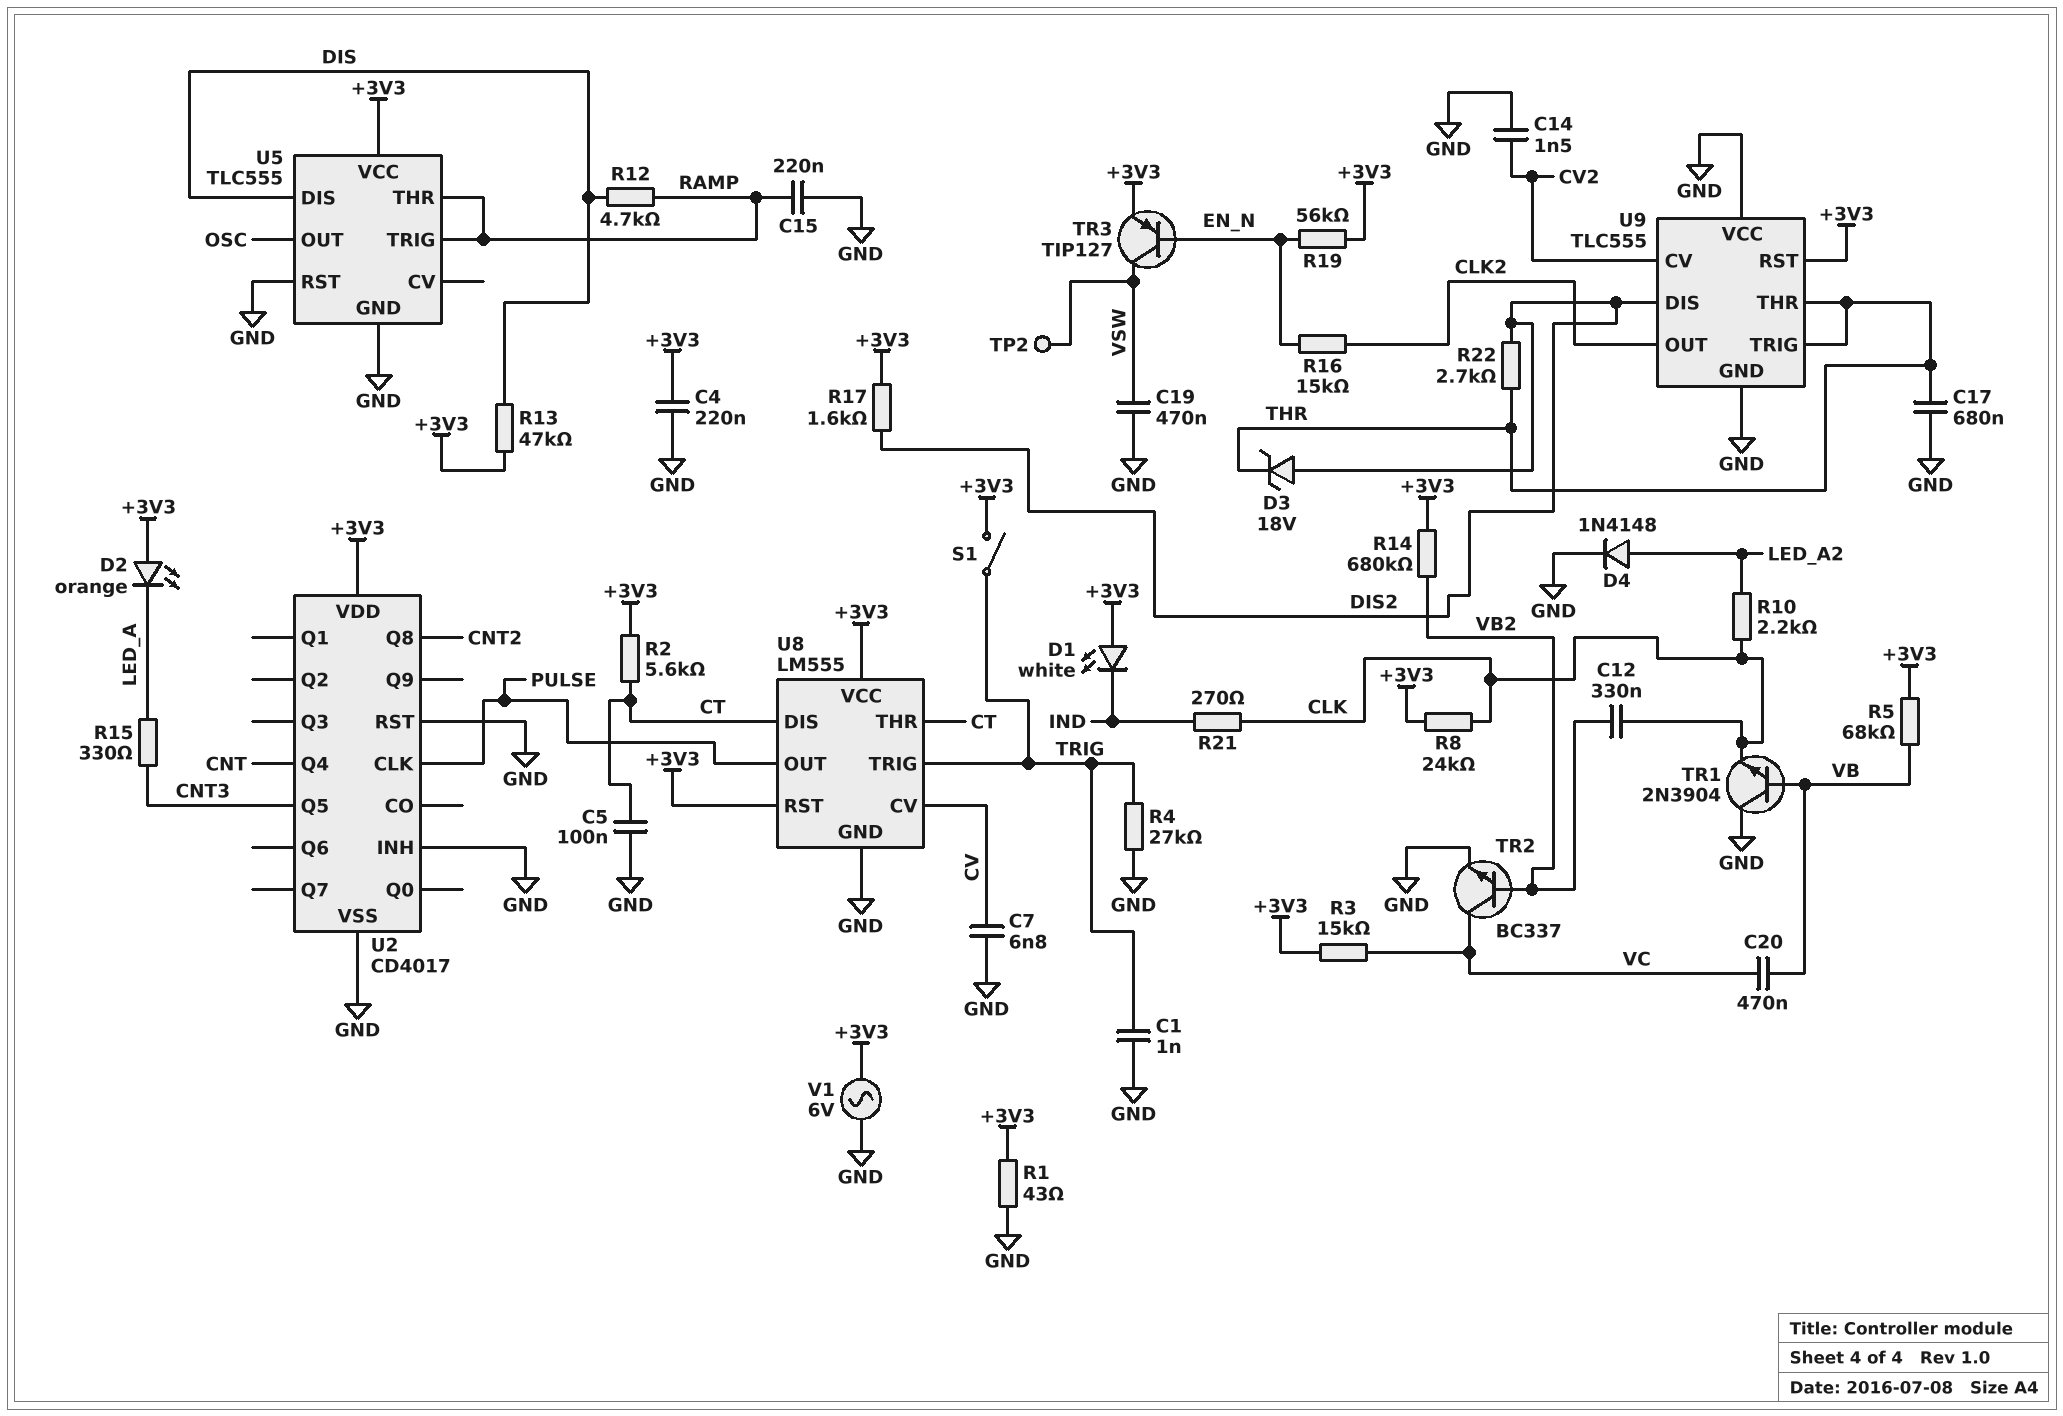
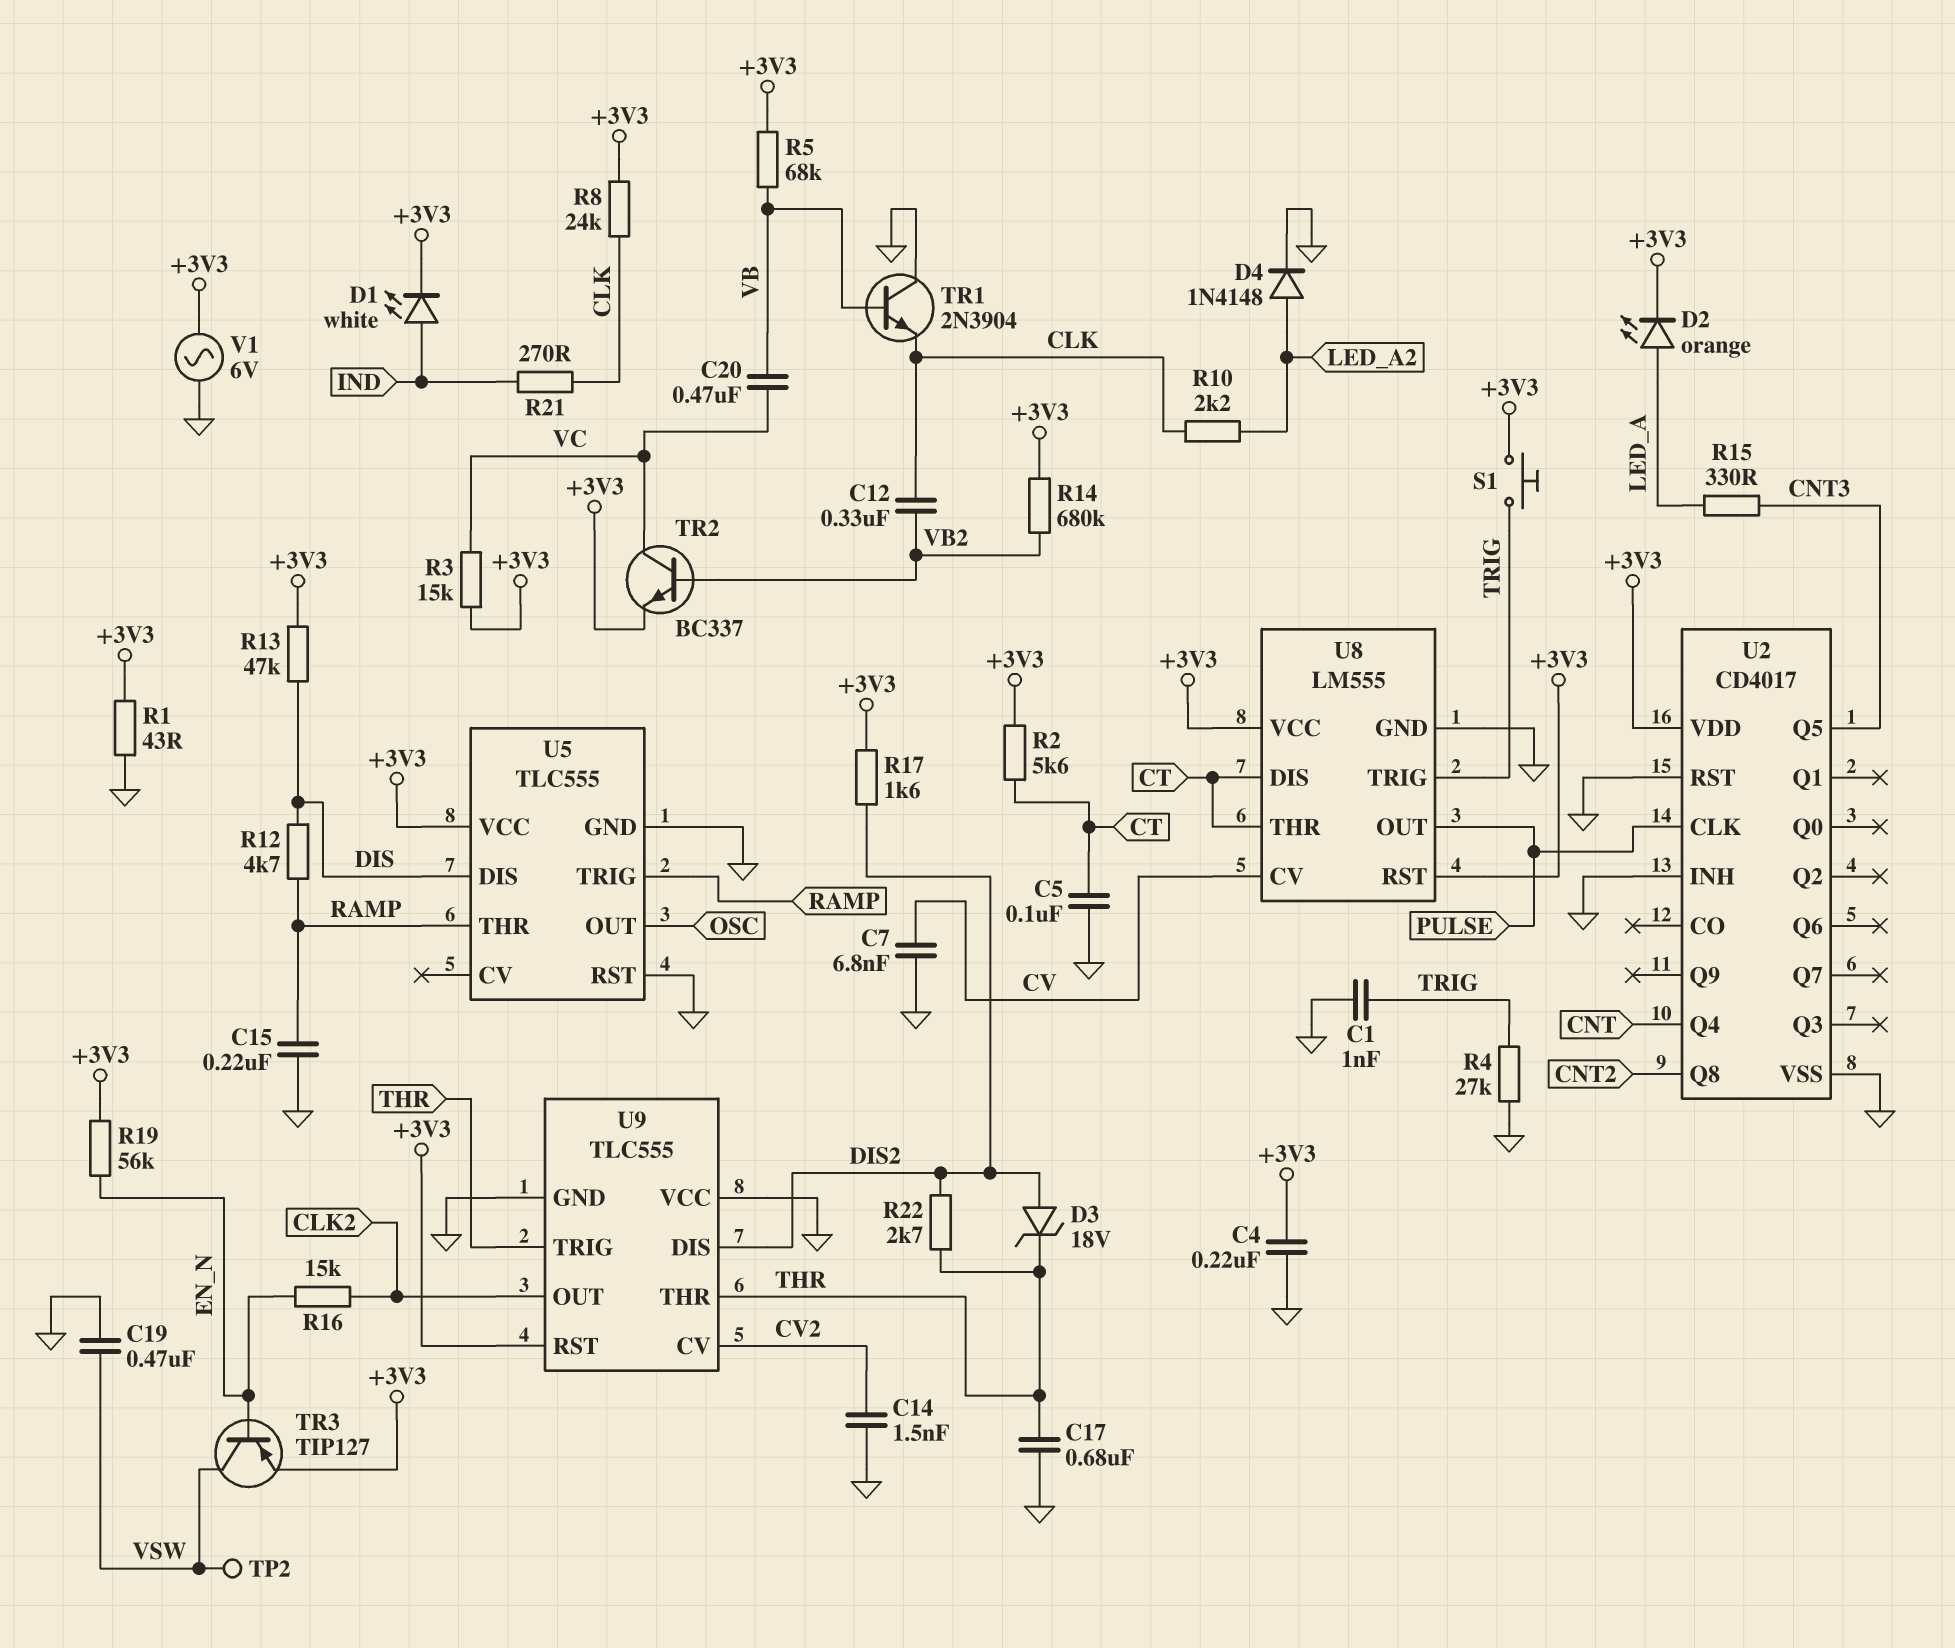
D1: LED white (A +3V3, K IND) -> LED white (A IND, K +3V3)
D2: LED orange (A +3V3, K LED_A) -> LED orange (A LED_A, K +3V3)
S1: switch (+3V3, TRIG) -> button (+3V3, TRIG)
TR2: NPN BC337 (B VB2, C VC, E GND) -> NPN BC337 (B VB2, C VC, E +3V3)

